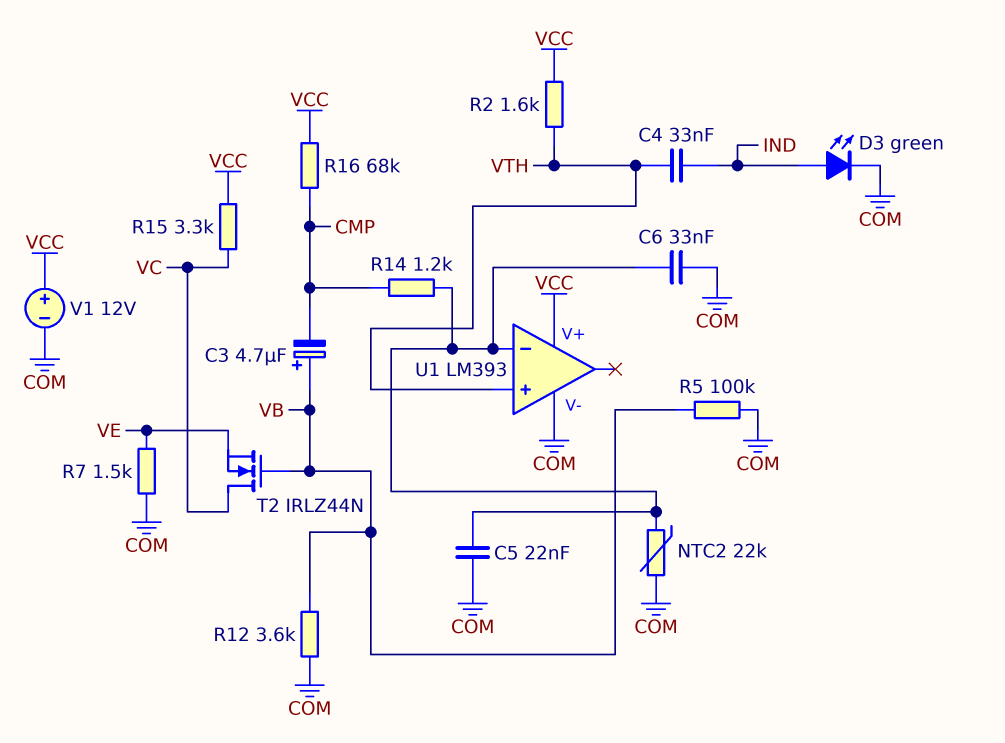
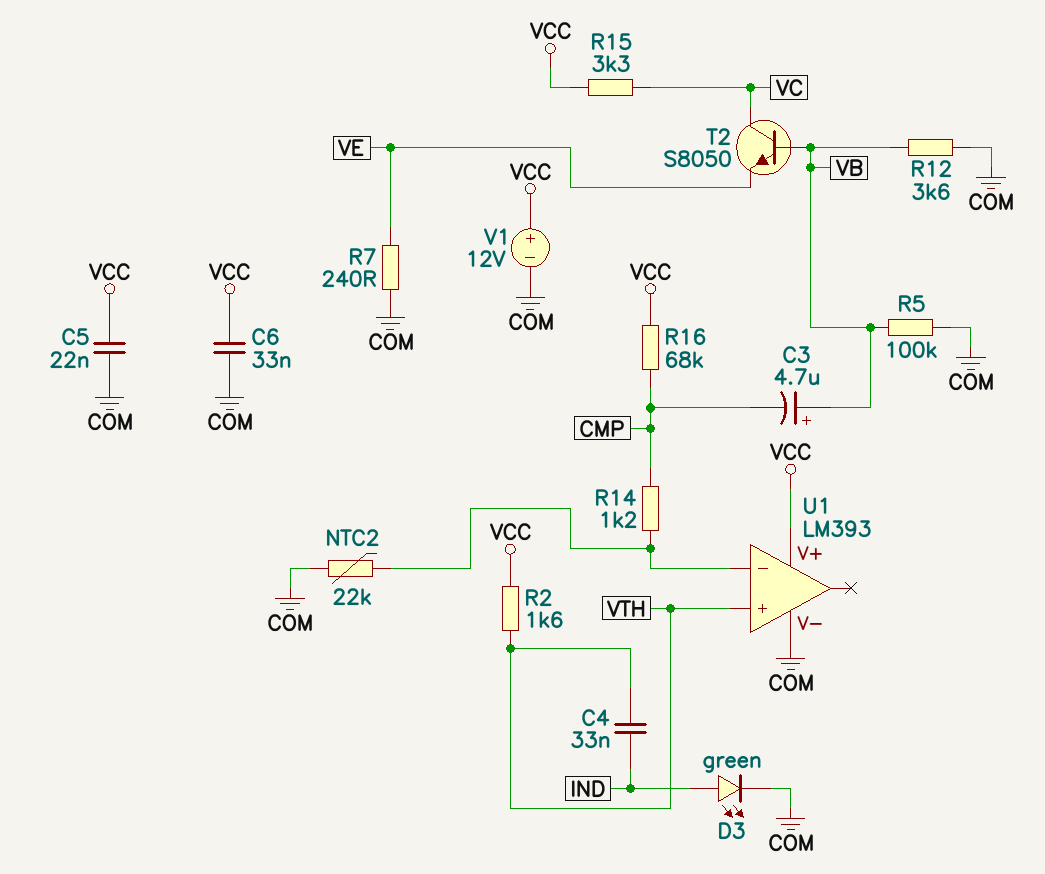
C5: 22nF (COM, U1/in-) -> 22nF (COM, VCC)
C6: 33nF (COM, U1/in-) -> 33nF (COM, VCC)
R7: 1.5k (COM, VE) -> 240 (COM, VE)
T2: NMOS IRLZ44N (G VB, D VC, S VE) -> NPN S8050 (B VB, C VC, E VE)

